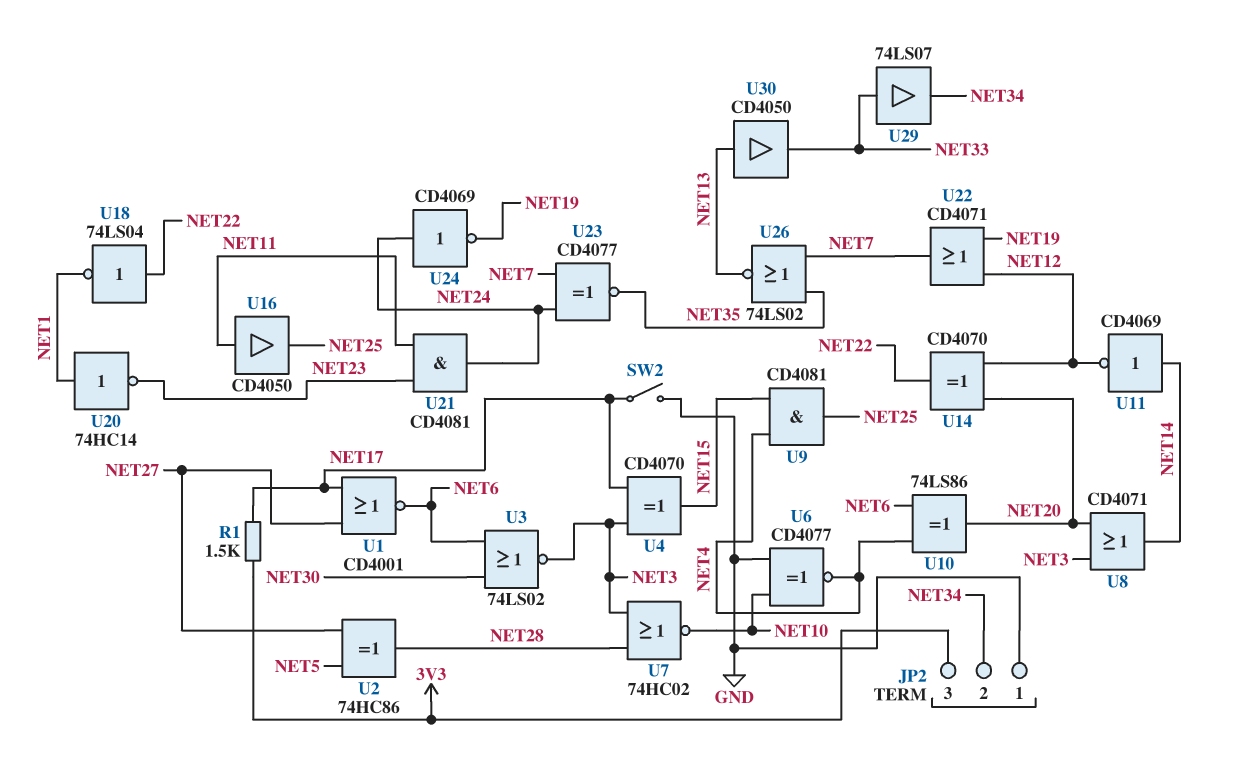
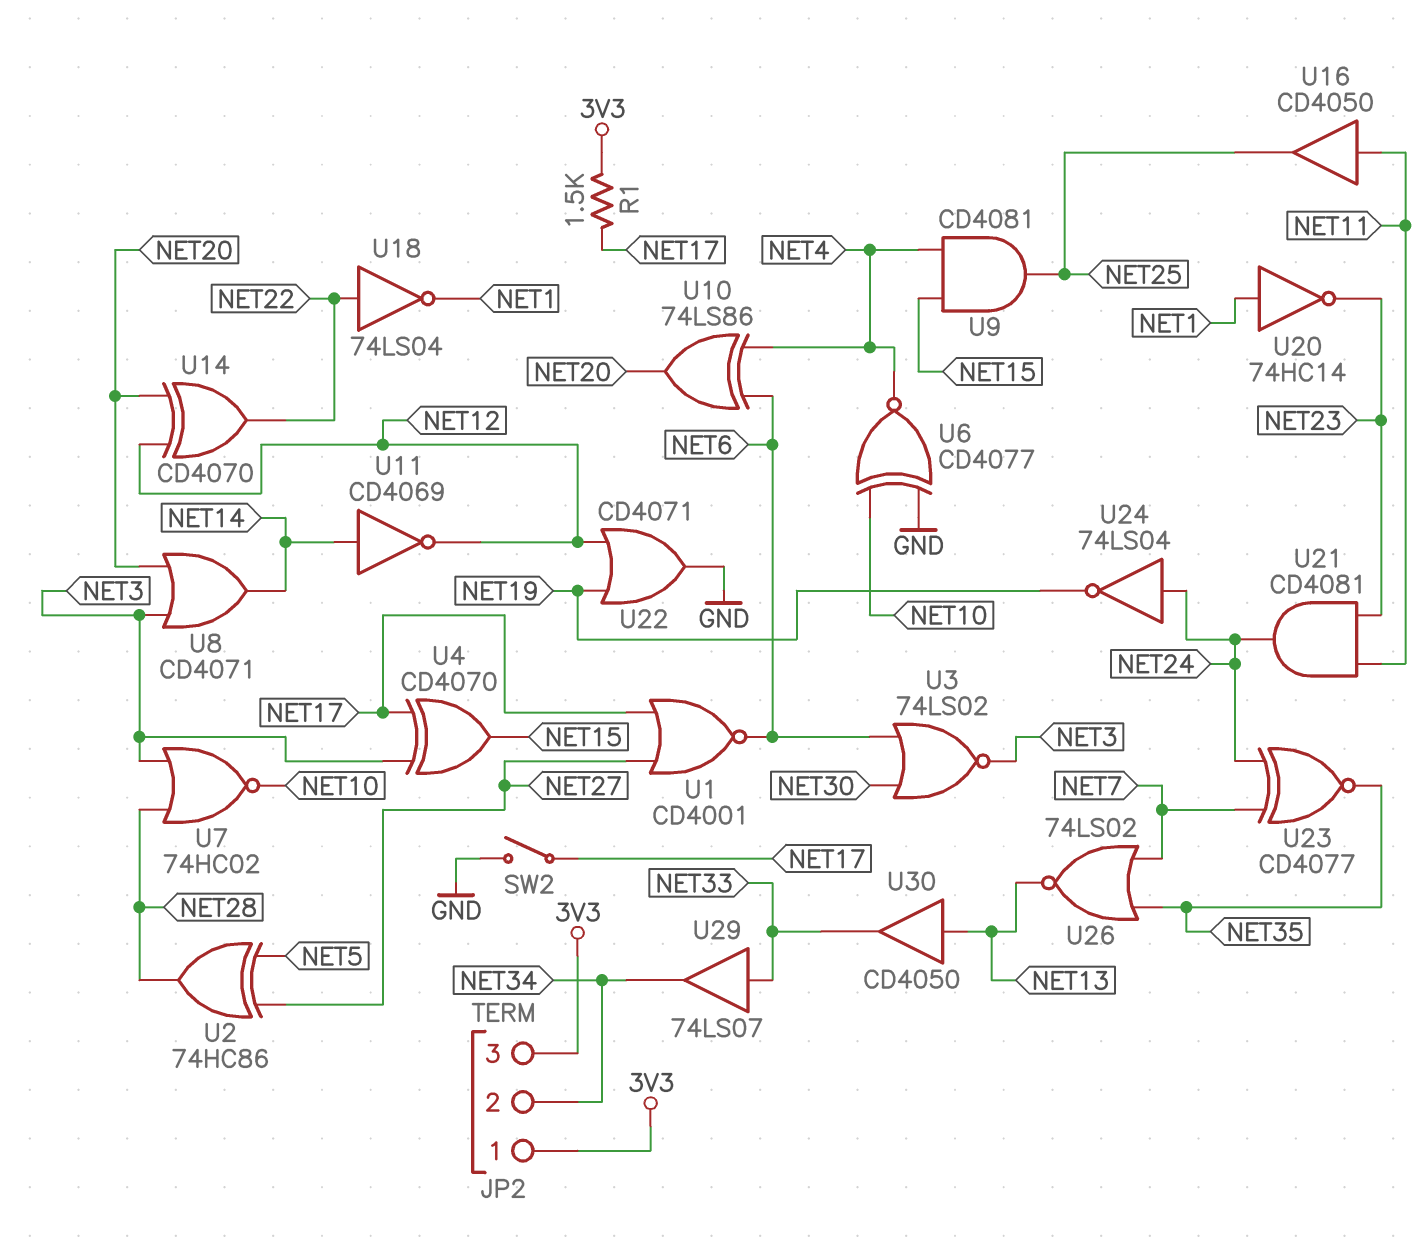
JP2 pin 1: GND -> 3V3
U22: OR CD4071 (in NET12, in NET19, out NET7) -> OR CD4071 (in NET12, in NET19, out GND)
U24: NOT CD4069 (in NET24, out NET19) -> NOT 74LS04 (in NET24, out NET19)

